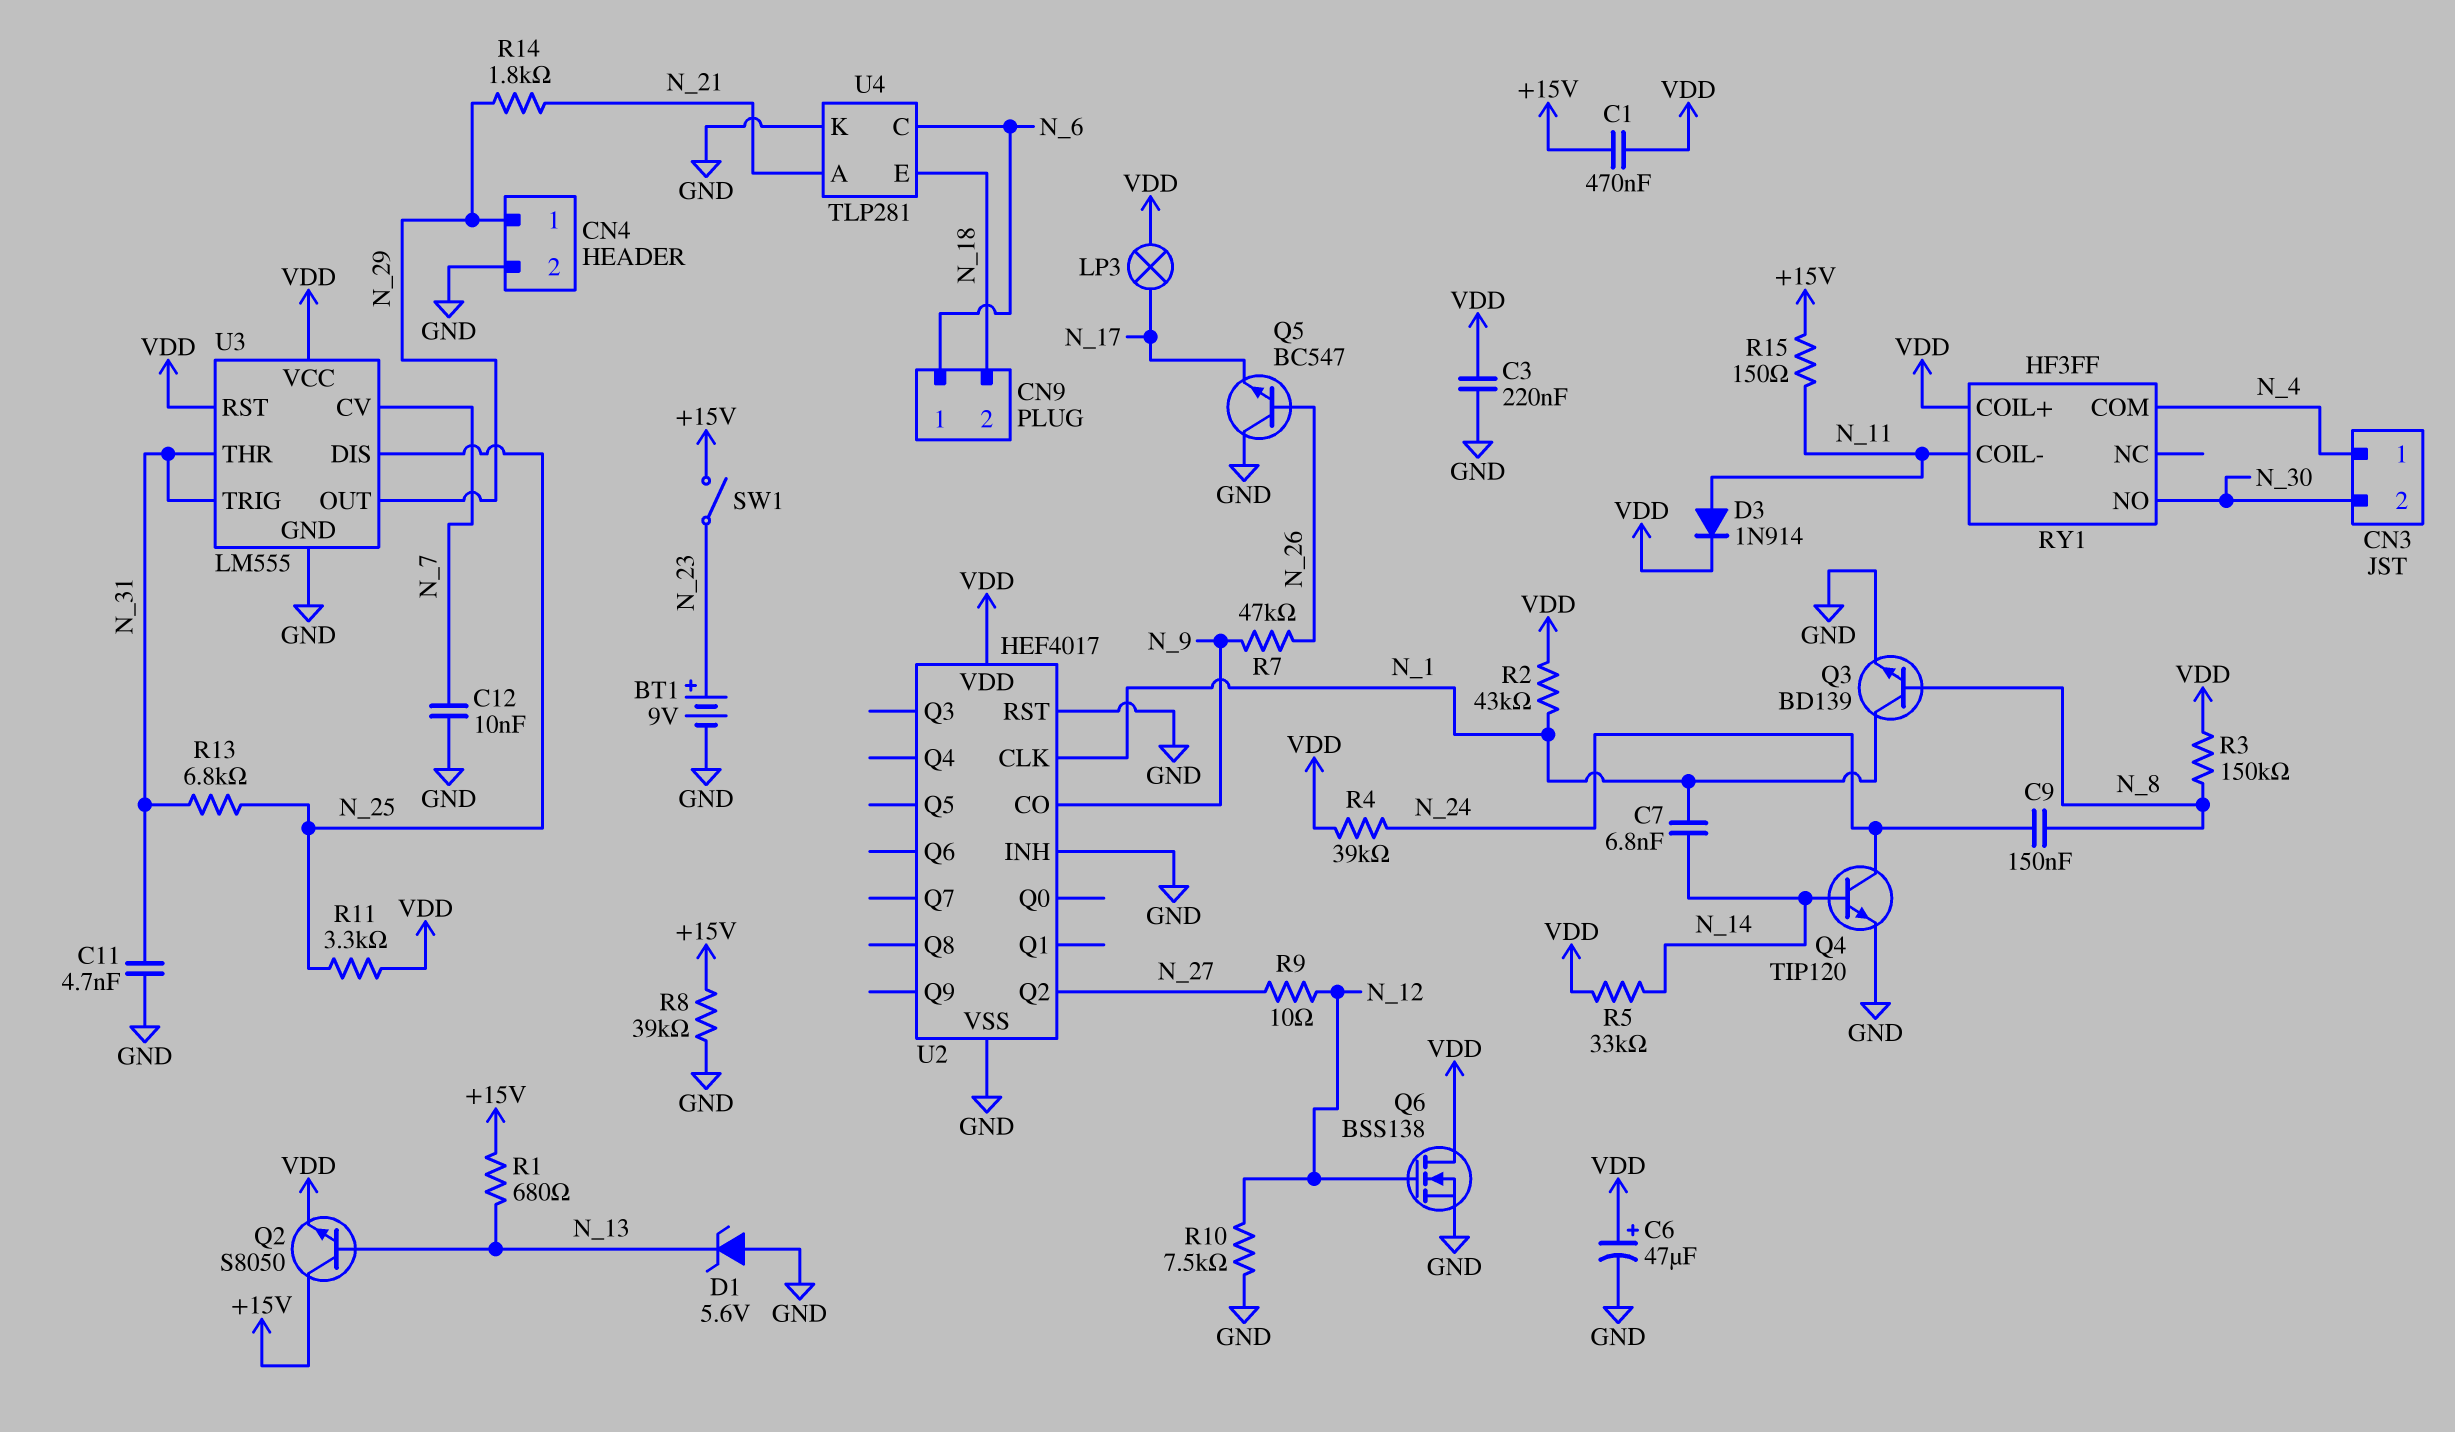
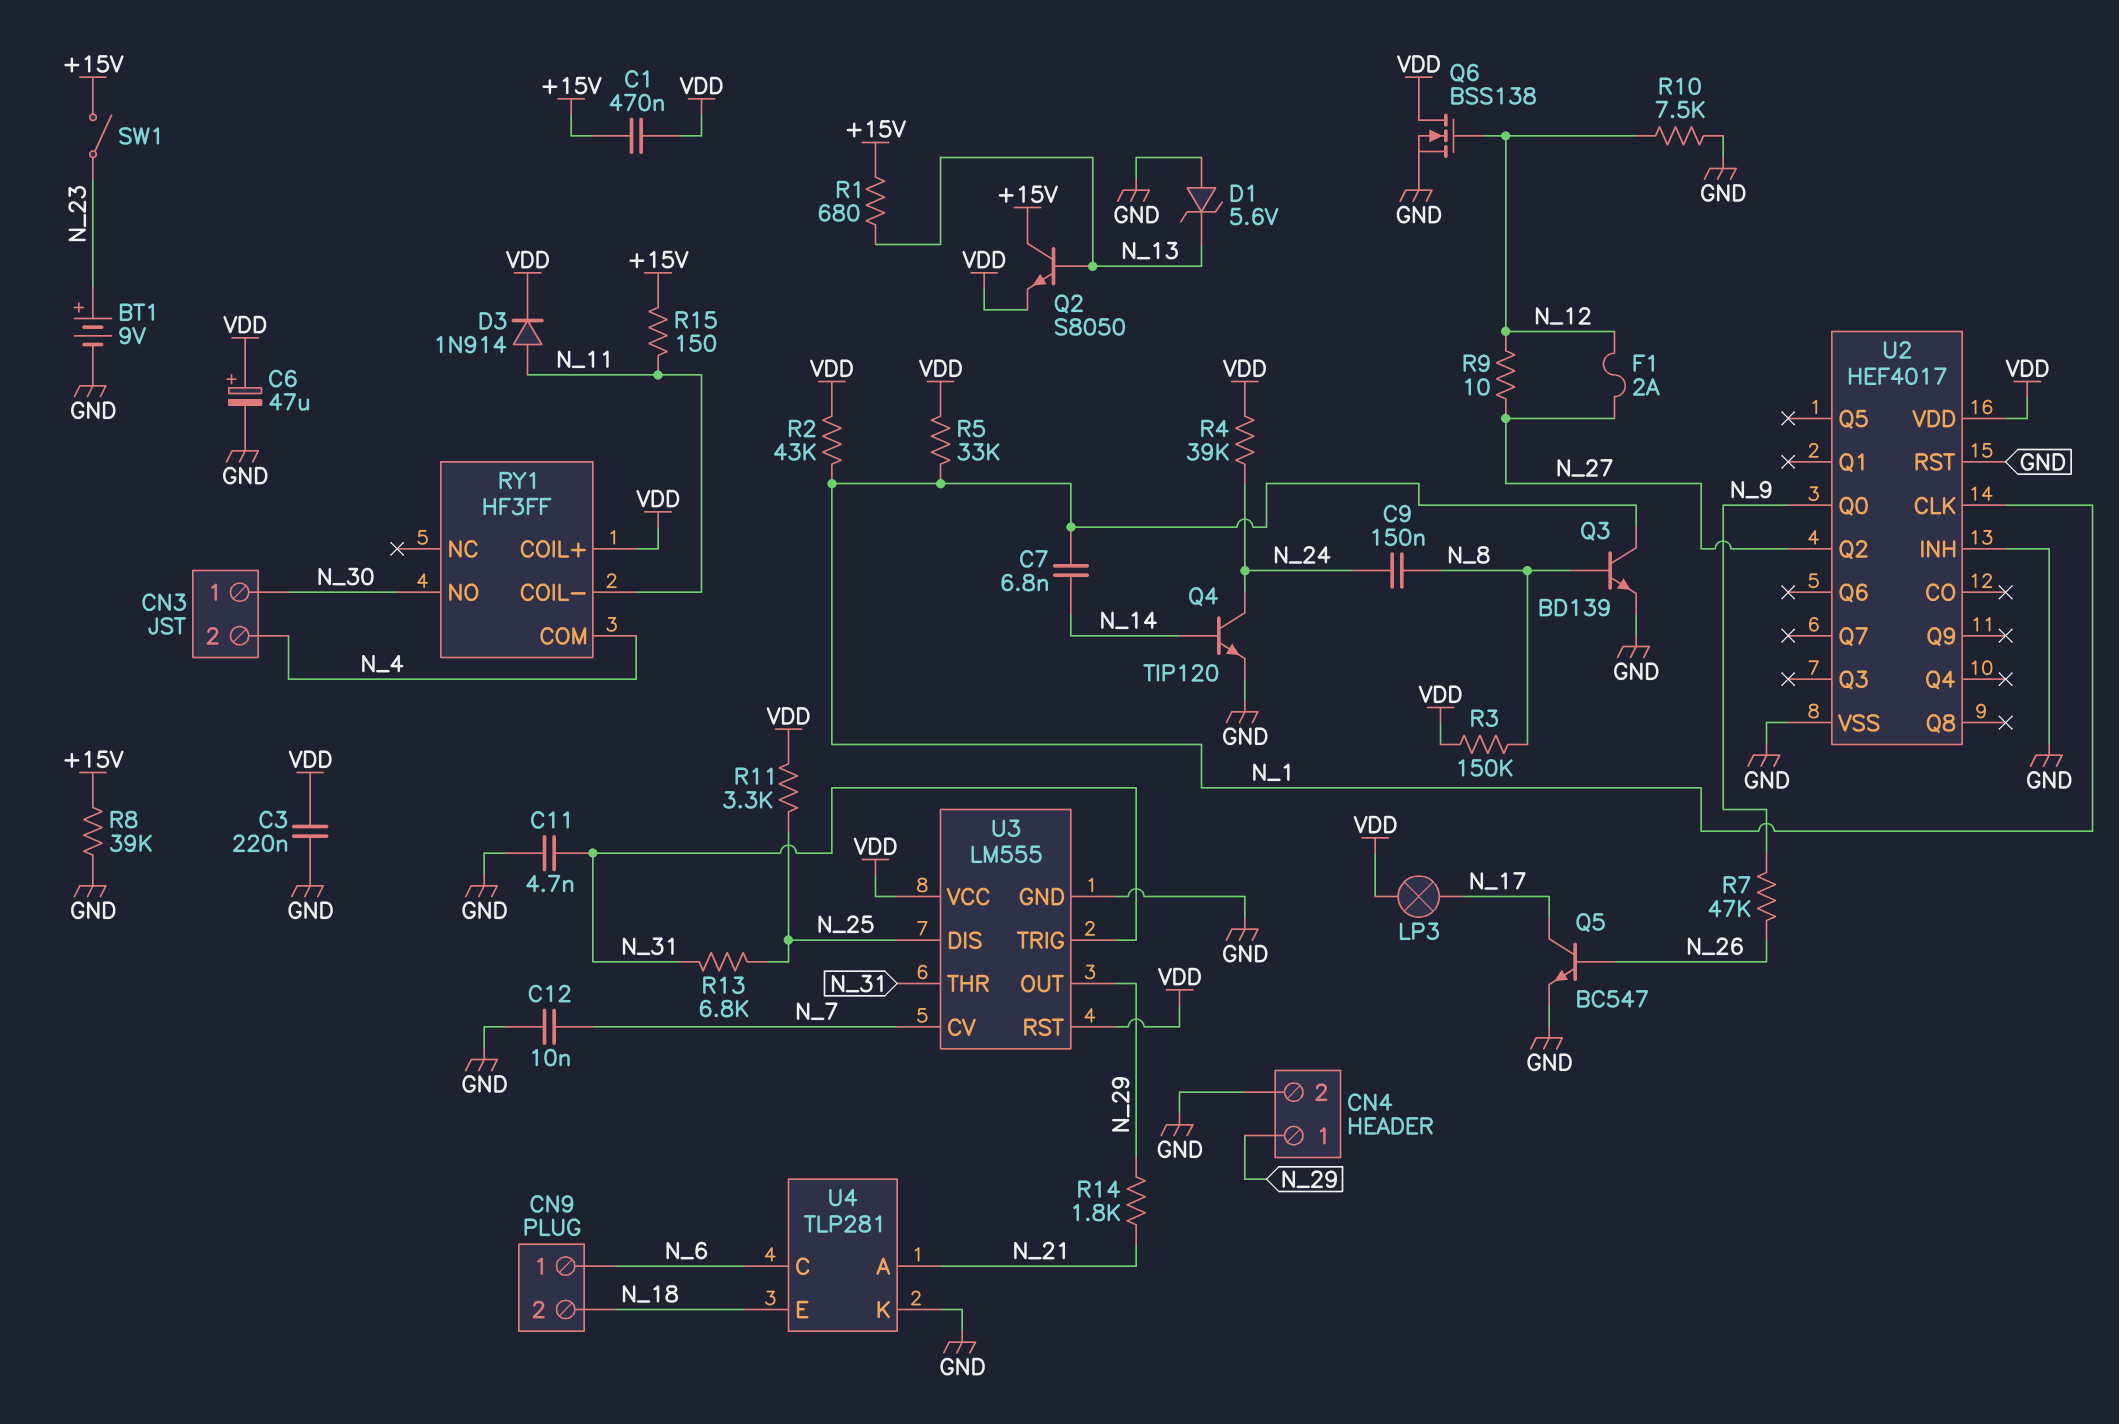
CN3 pin 1: N_4 -> N_30
CN3 pin 2: N_30 -> N_4
F1: none -> 2A (N_12, N_27)
Q5: NPN BC547 (B N_26, C GND, E N_17) -> NPN BC547 (B N_26, C N_17, E GND)
R5: 33k (N_14, VDD) -> 33k (N_1, VDD)
U2 pin CO: N_9 -> none
U2 pin Q0: none -> N_9

